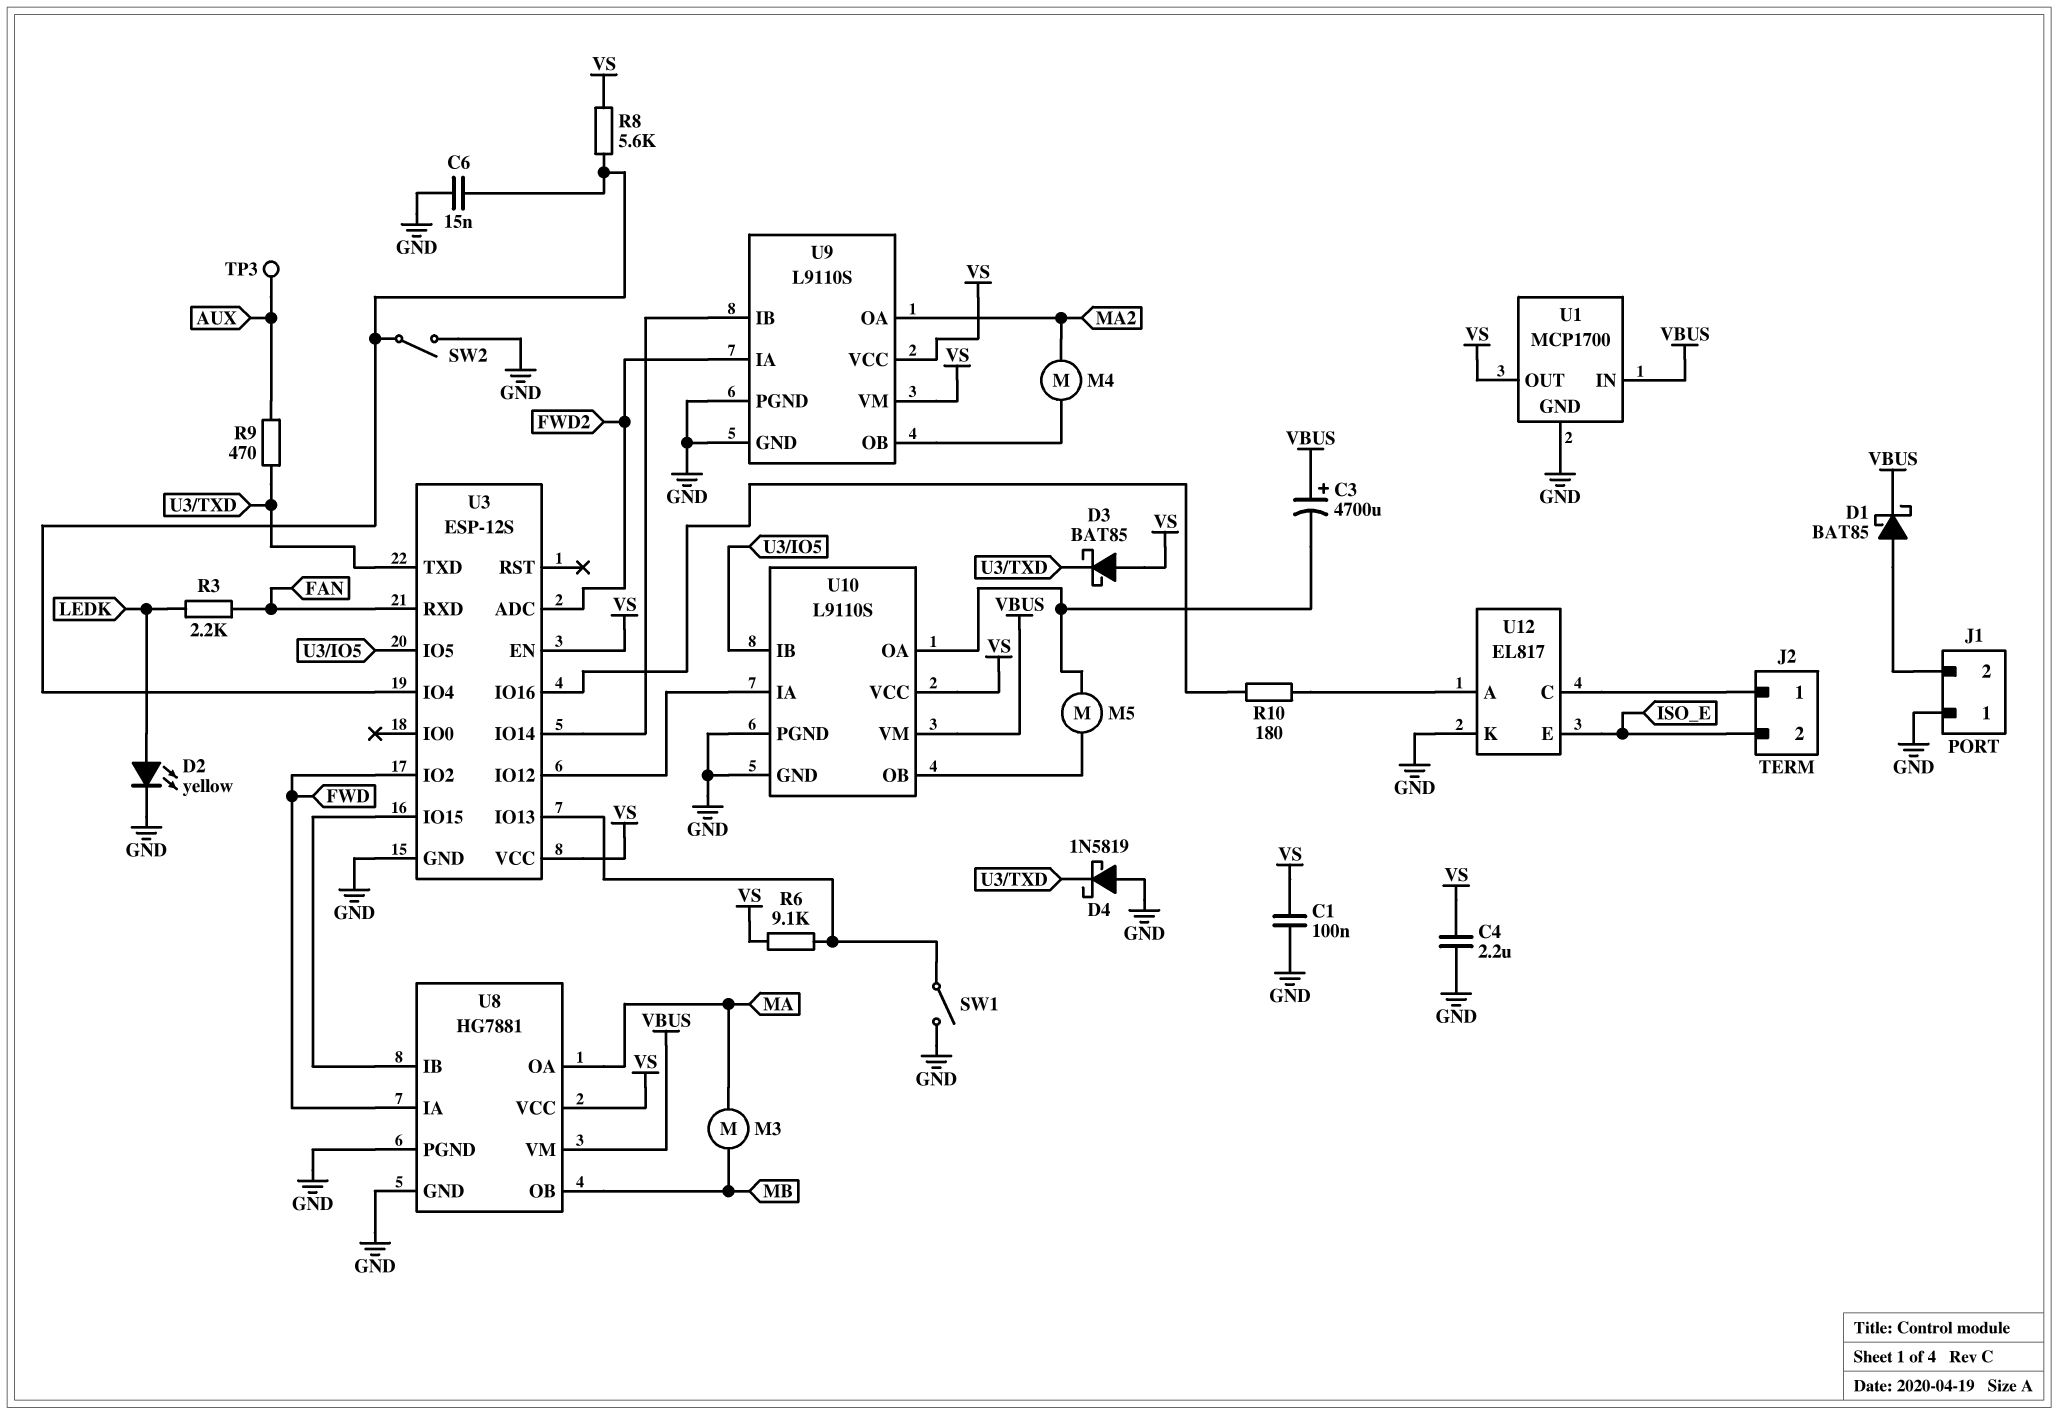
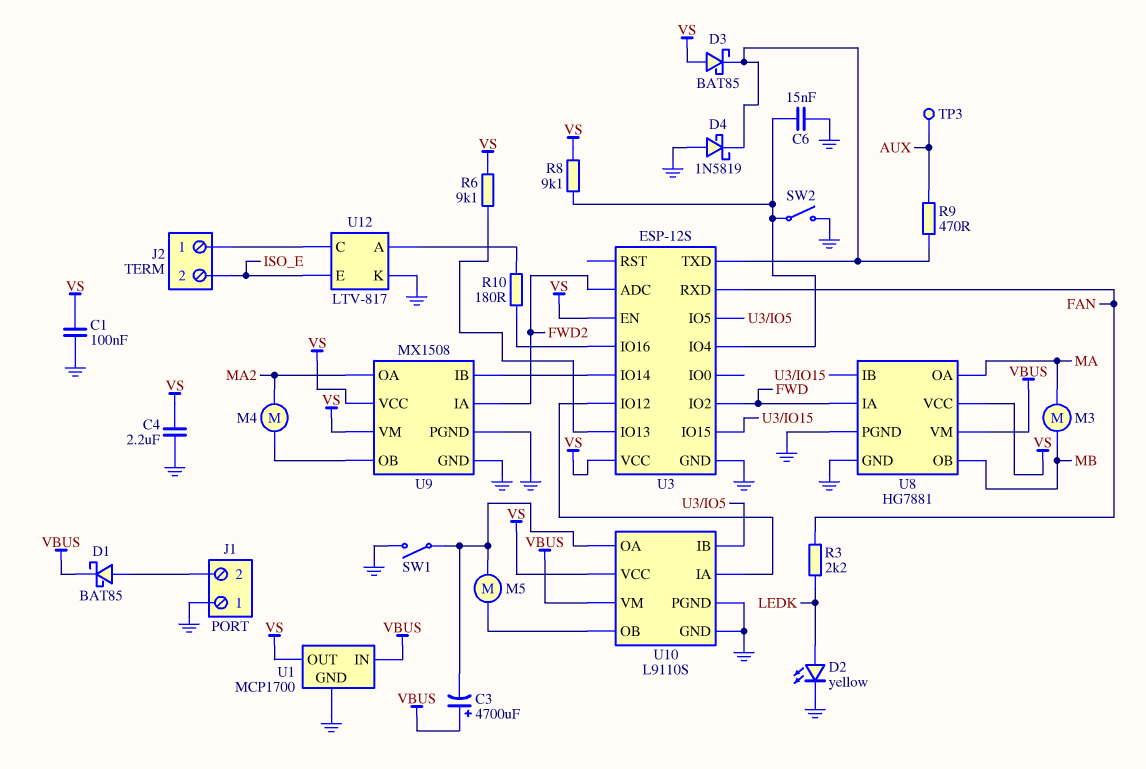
R8: 5.6k (U3/IO4, VS) -> 9.1k (U3/IO4, VS)
SW1: switch (GND, U3/IO13) -> switch (GND, U10/OA)
U9: L9110S -> MX1508
U12: EL817 -> LTV-817

